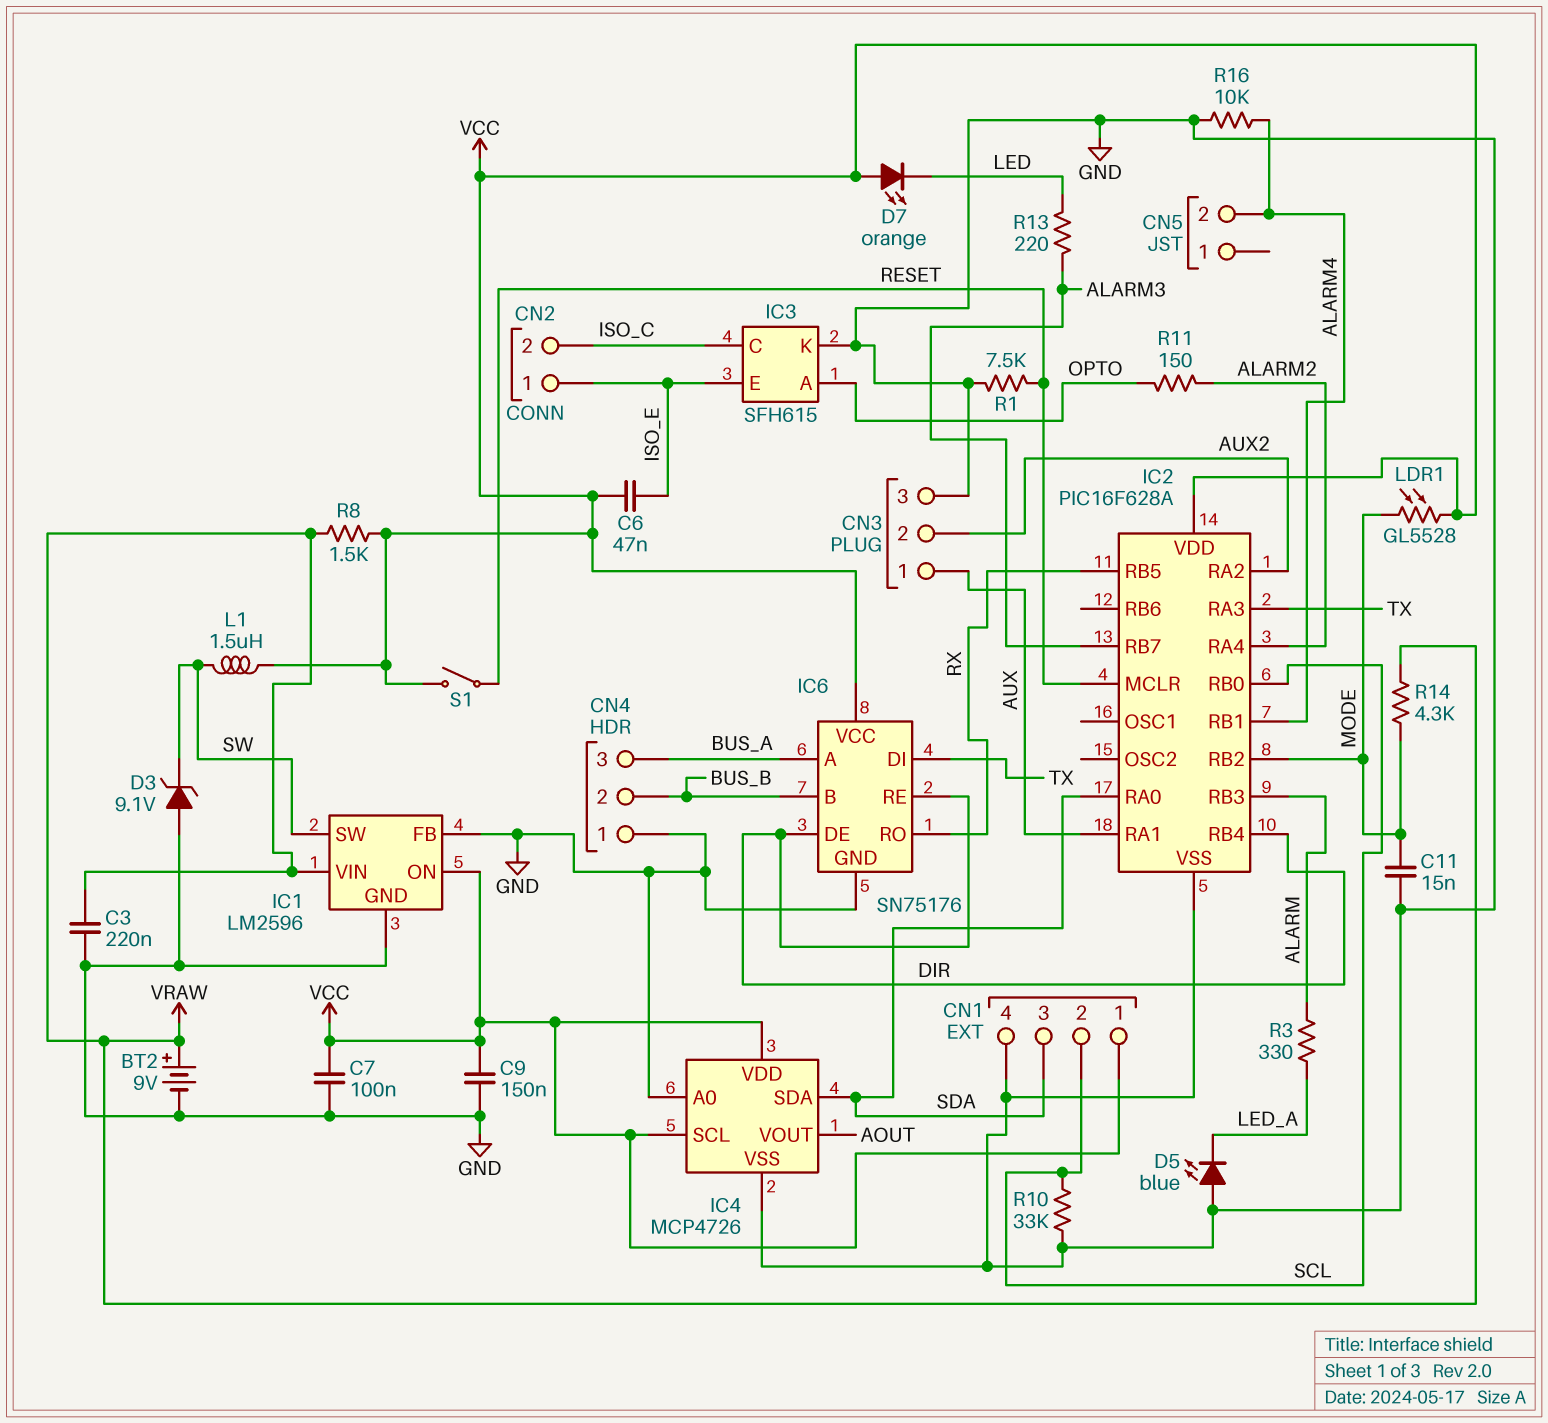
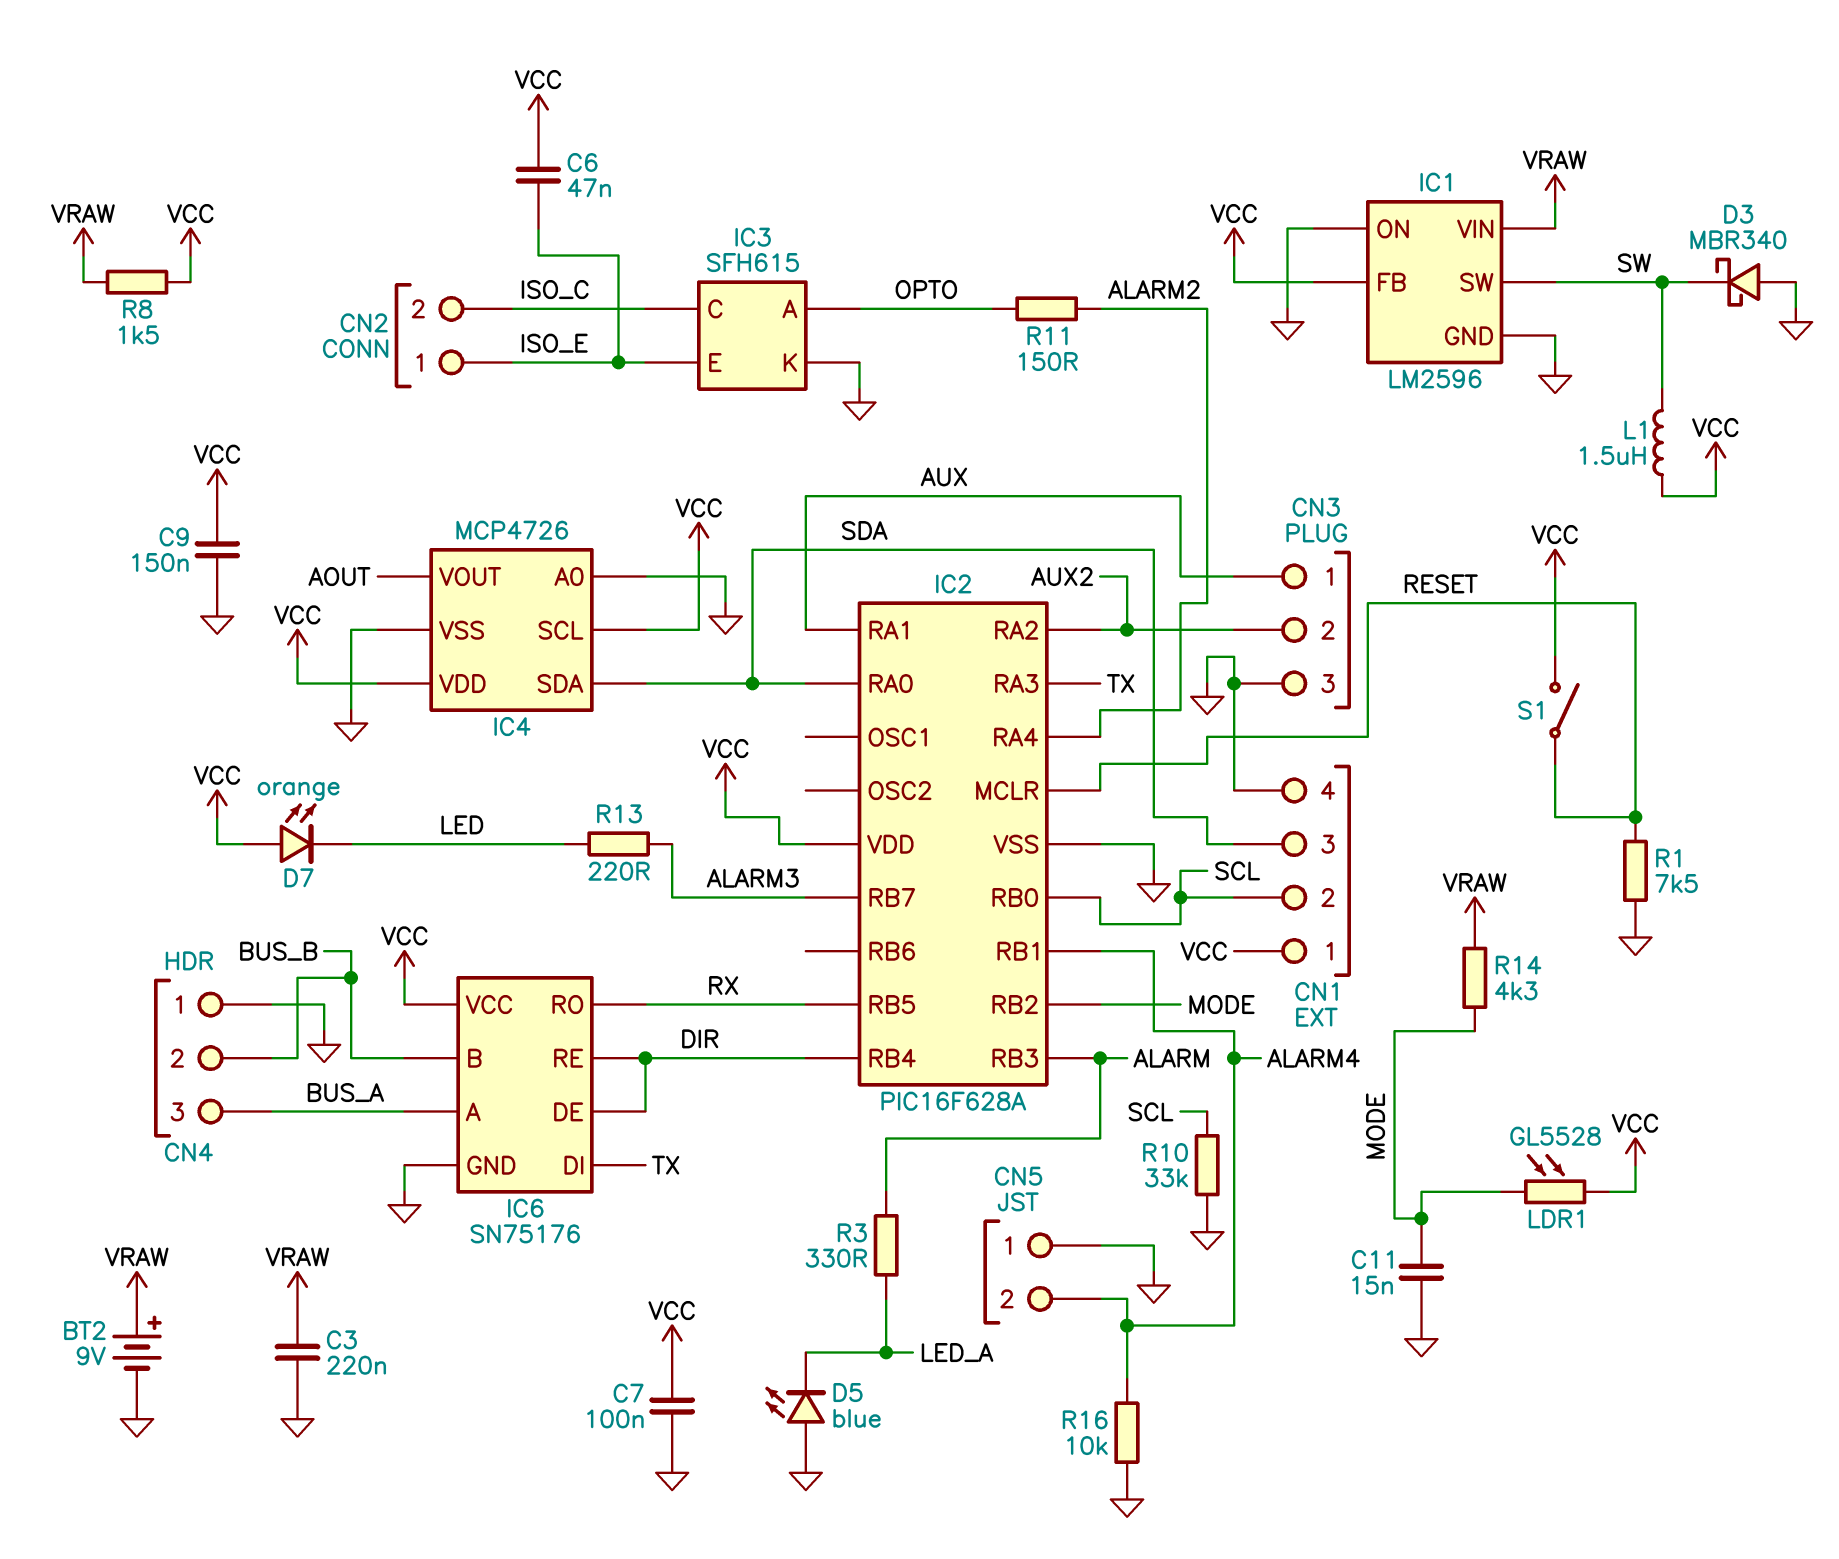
CN5 pin 1: none -> GND
D3: zener 9.1V (A GND, K SW) -> schottky MBR340 (A GND, K SW)
IC1 pin FB: GND -> VCC
IC1 pin ON: VCC -> GND

